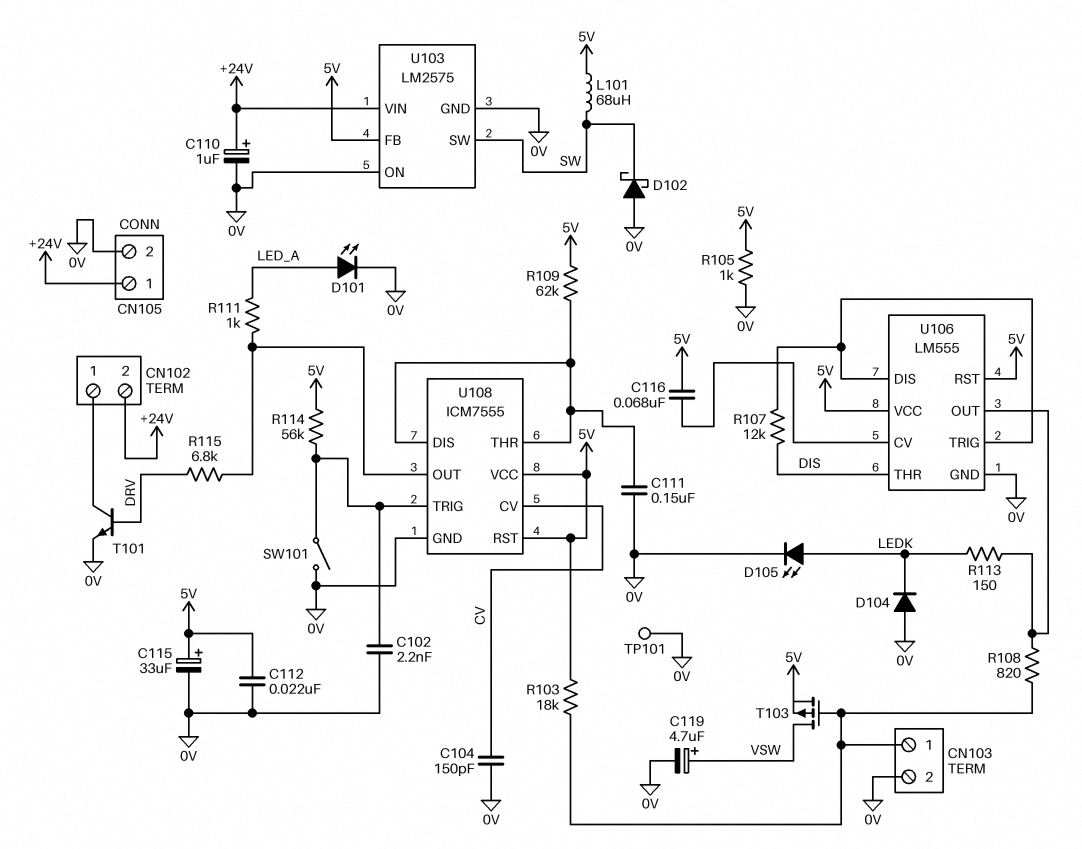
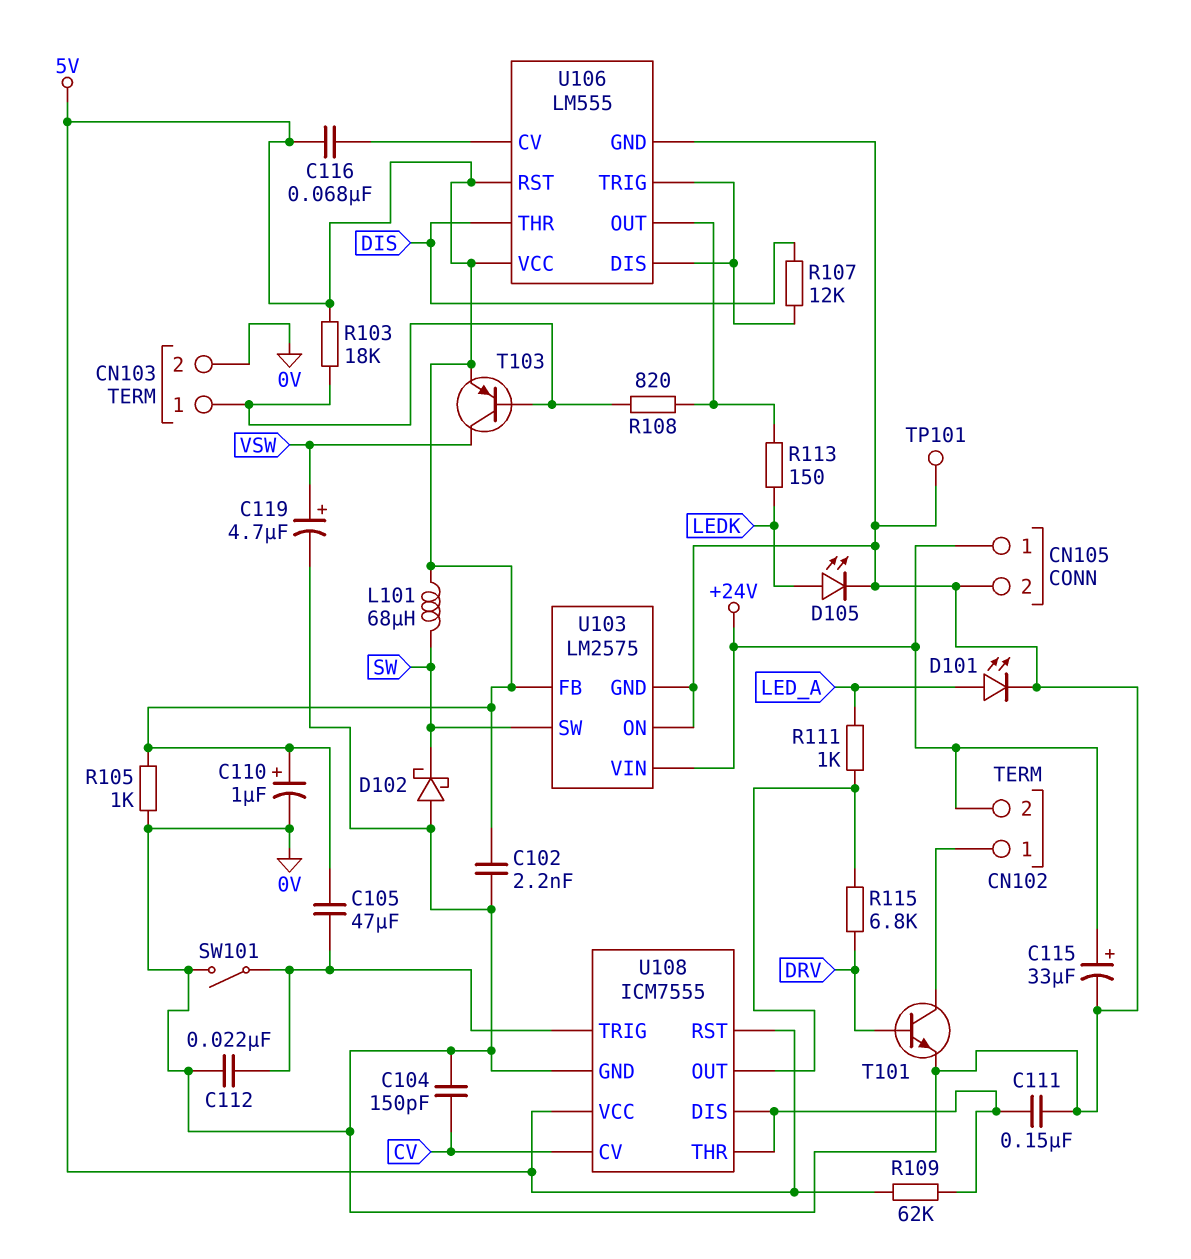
C102: 2.2nF (0V, U108/TRIG) -> 2.2nF (0V, 5V)
C105: none -> 47uF (5V, U108/TRIG)
C110: 1uF (plus +24V, minus 0V) -> 1uF (plus 5V, minus 0V)
C112: 22nF (0V, 5V) -> 22nF (0V, U108/TRIG)
C115: 33uF (plus 5V, minus 0V) -> 33uF (plus +24V, minus 0V)
D104: diode (A 0V, K LEDK) -> none
R114: 56k (5V, U108/TRIG) -> none
T103: PMOS (G CN103/1, D VSW, S 5V) -> PNP (B CN103/1, C VSW, E 5V)

